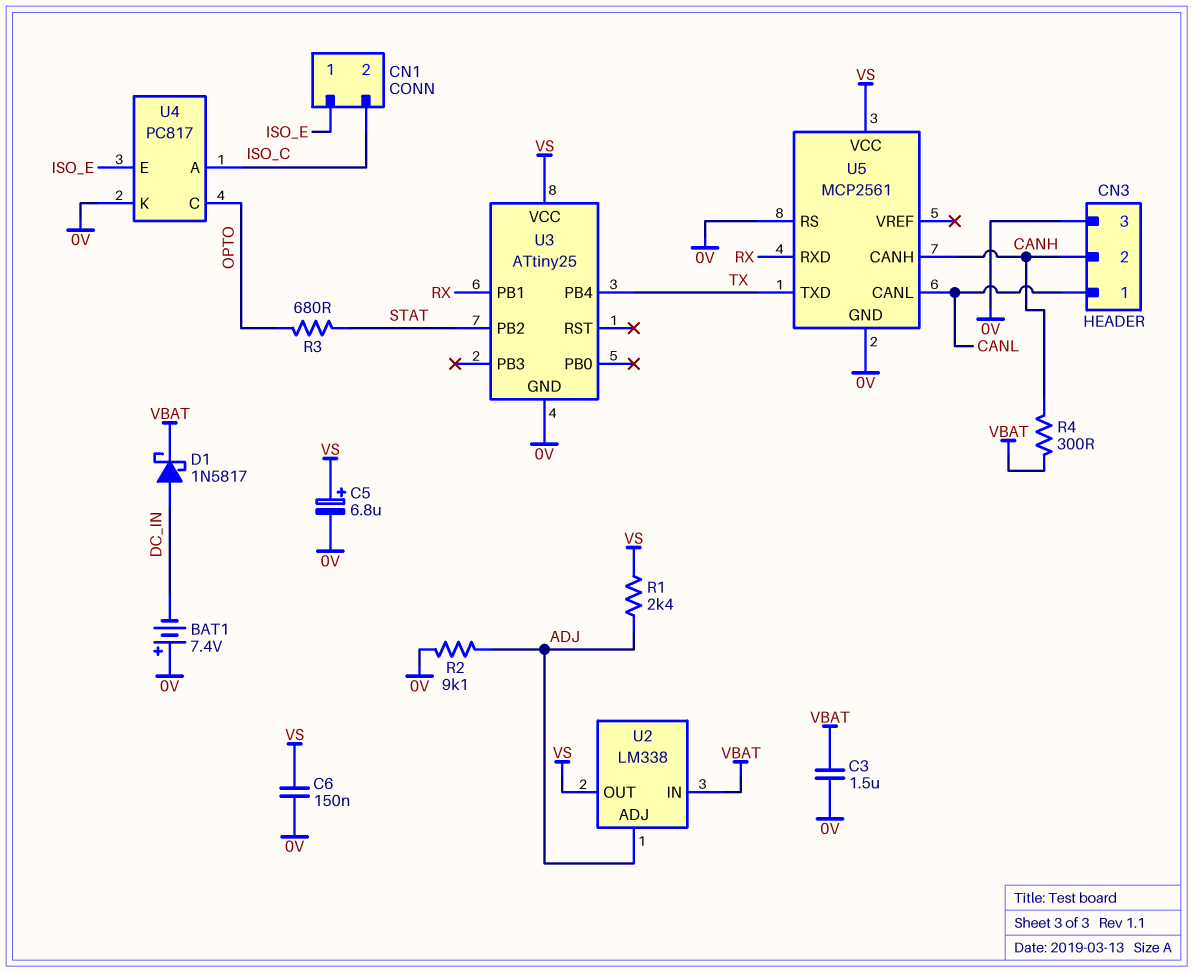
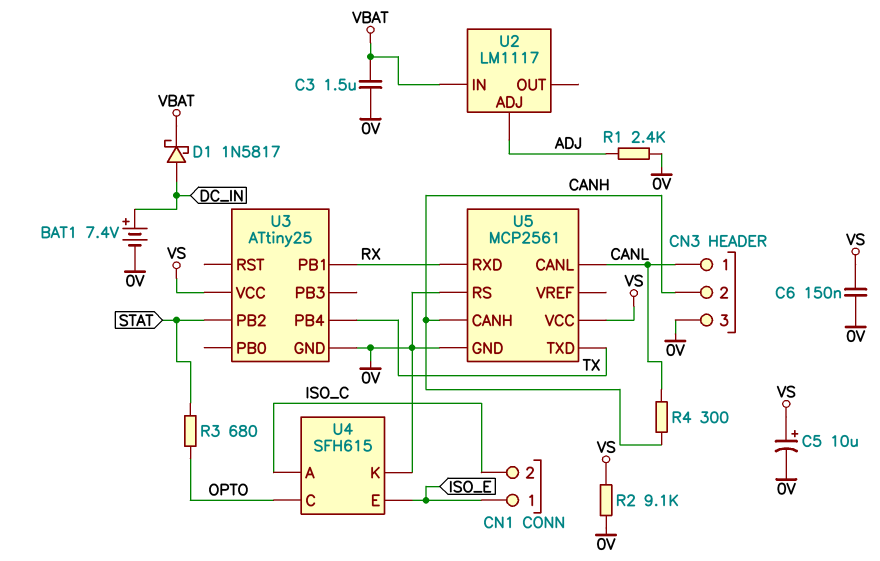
BAT1: 7.4V (plus 0V, minus DC_IN) -> 7.4V (plus DC_IN, minus 0V)
C5: 6.8uF (plus VS, minus 0V) -> 10uF (plus VS, minus 0V)
R1: 2.4k (ADJ, VS) -> 2.4k (0V, ADJ)
R2: 9.1k (0V, ADJ) -> 9.1k (0V, VS)
R4: 300 (CANH, VBAT) -> 300 (CANH, CANL)
U2: LM338 -> LM1117
U2 pin OUT: VS -> none
U4: PC817 -> SFH615

